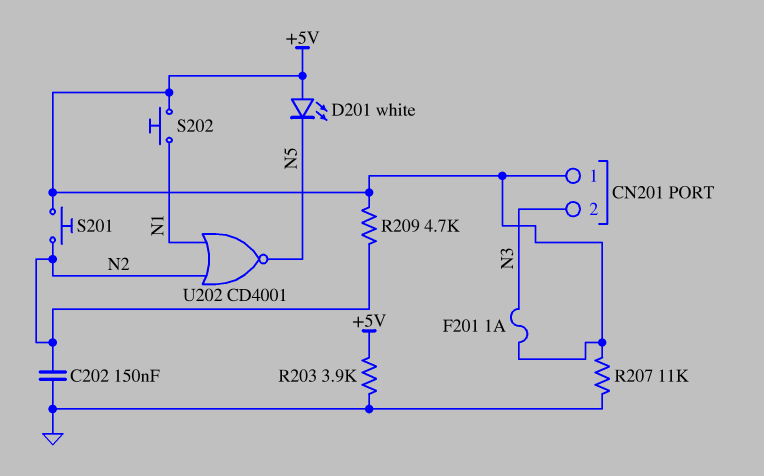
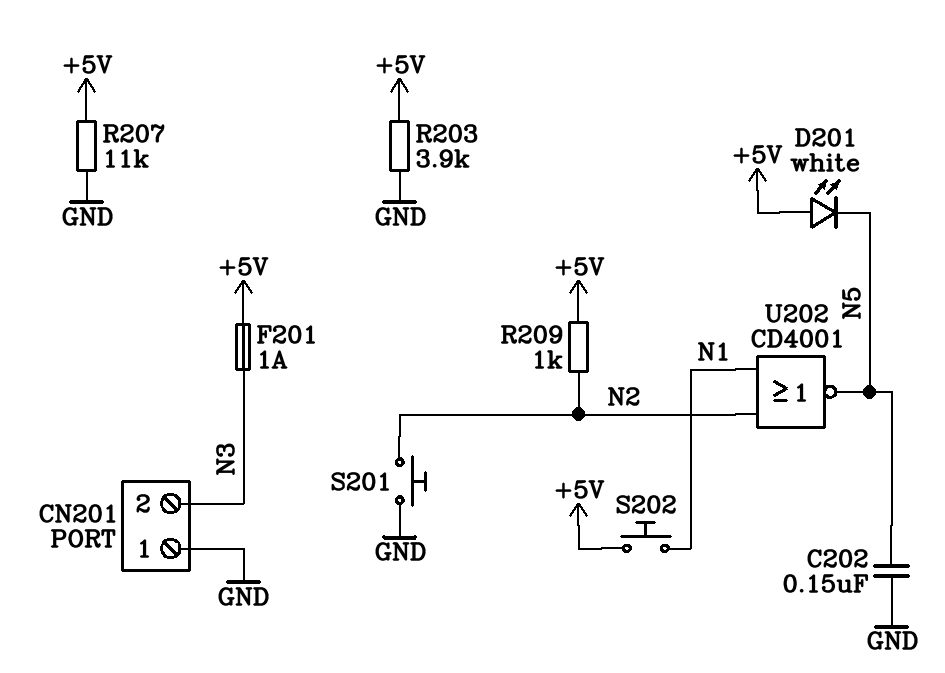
C202: 150nF (GND, N2) -> 150nF (GND, N5)
CN201 pin 1: +5V -> GND
R209: 4.7k (+5V, N2) -> 1k (+5V, N2)
S201: button (+5V, N2) -> button (GND, N2)

